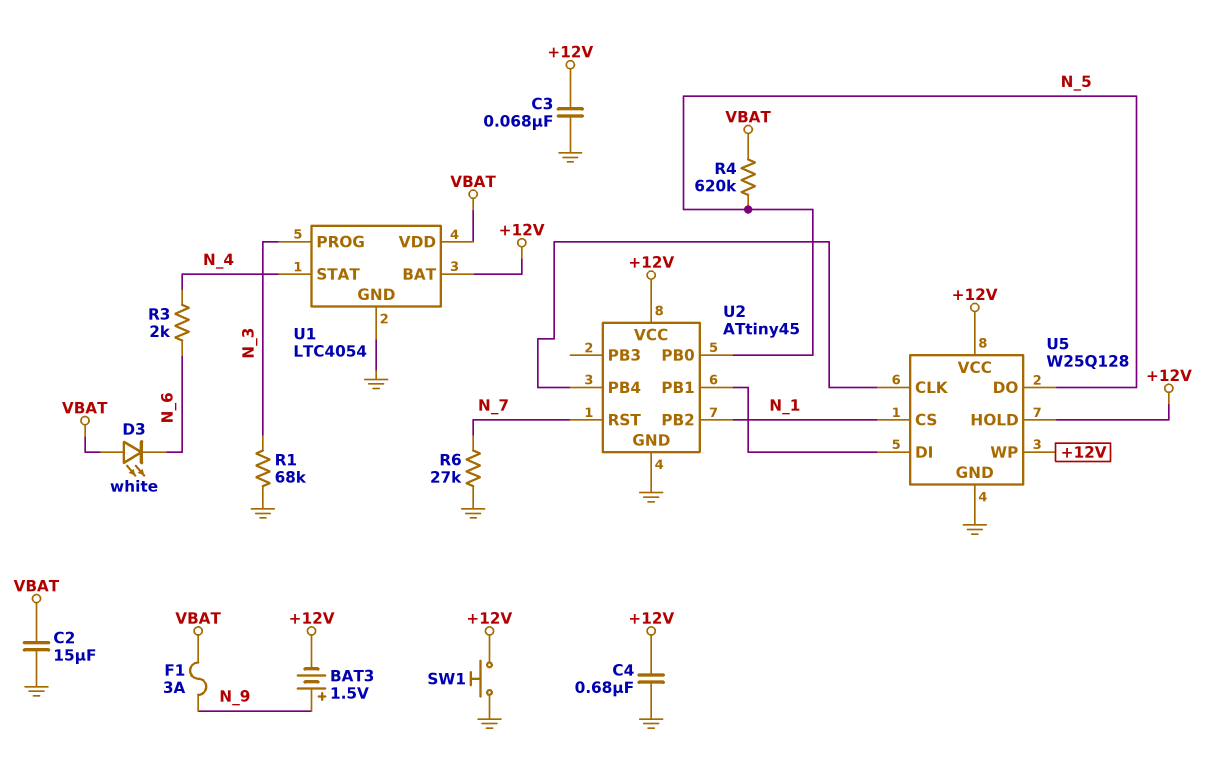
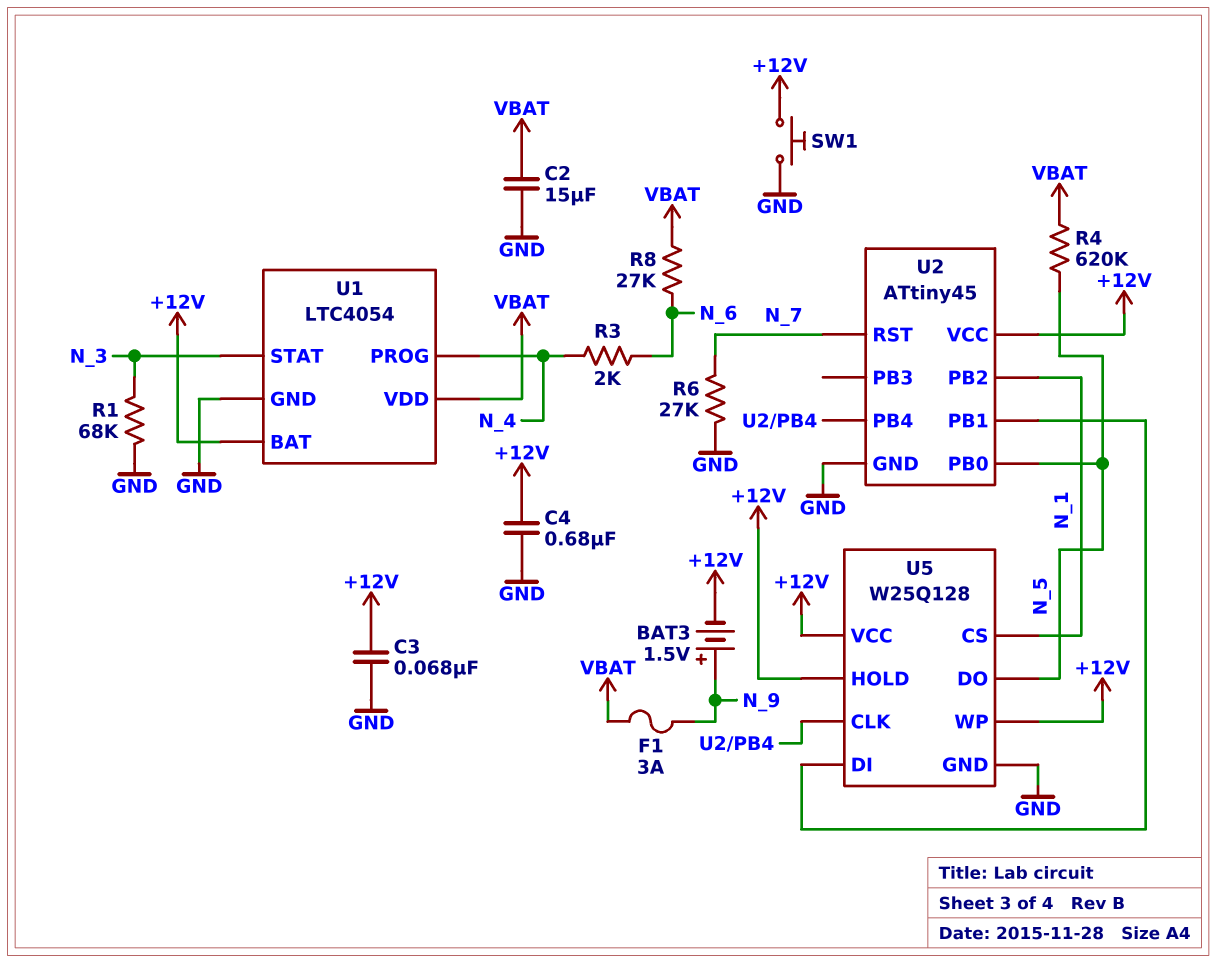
D3: LED white (A VBAT, K N_6) -> none
R8: none -> 27k (N_6, VBAT)
U1 pin PROG: N_3 -> N_4
U1 pin STAT: N_4 -> N_3

